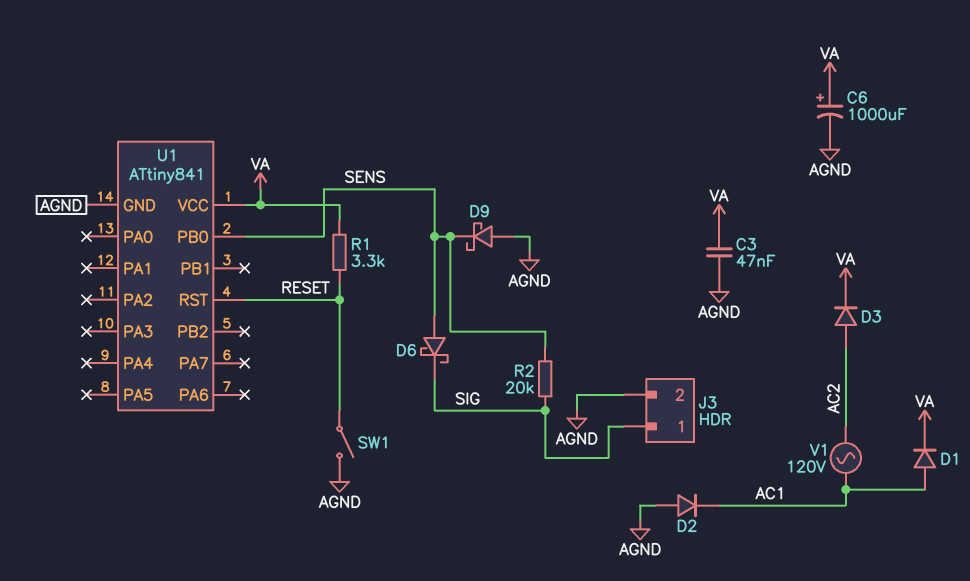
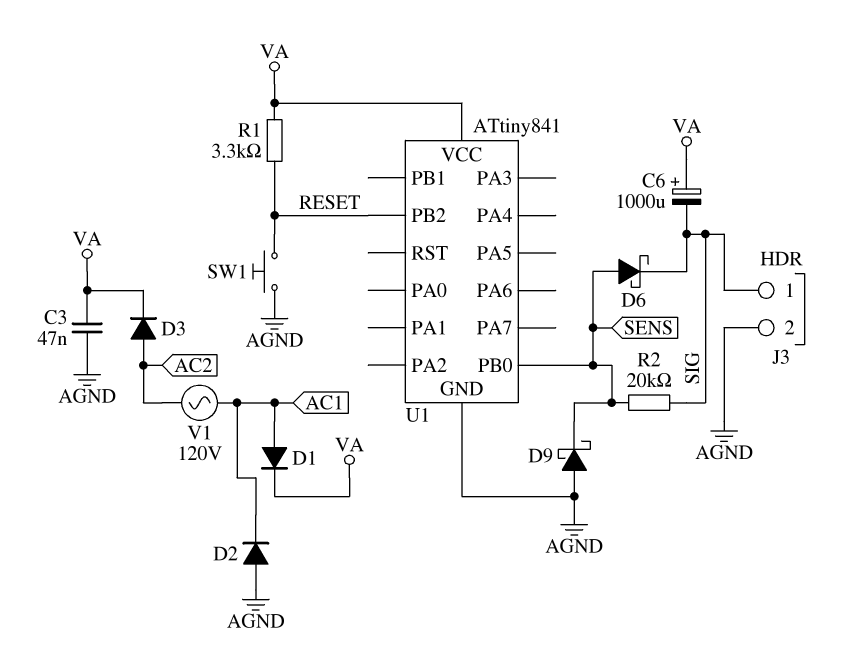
C6: 1000uF (plus VA, minus AGND) -> 1000uF (plus VA, minus SIG)
SW1: switch (AGND, RESET) -> button (AGND, RESET)
U1 pin PB2: none -> RESET
U1 pin RST: RESET -> none

